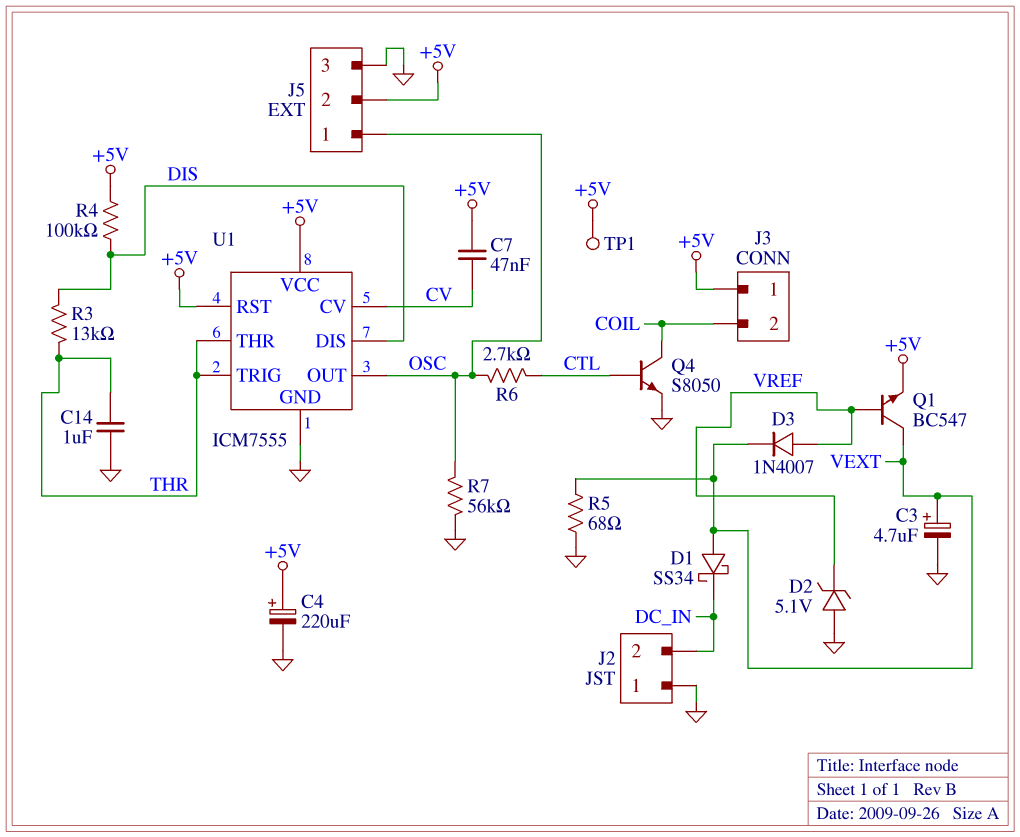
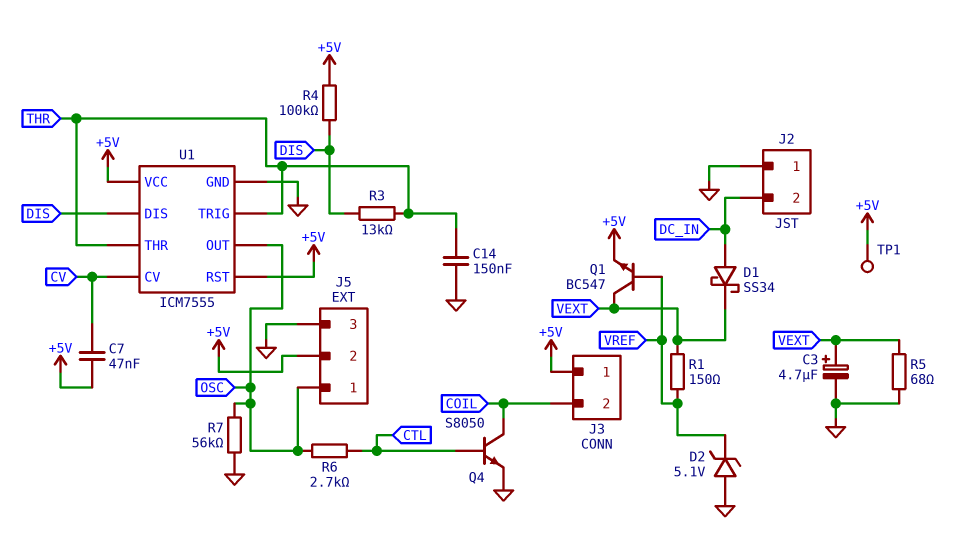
C4: 220uF (plus +5V, minus GND) -> none
C14: 1uF (GND, THR) -> 150nF (GND, THR)
D1: schottky SS34 (A VEXT, K DC_IN) -> schottky SS34 (A DC_IN, K VEXT)
D3: diode 1N4007 (A VREF, K VEXT) -> none
R1: none -> 150 (VEXT, VREF)

